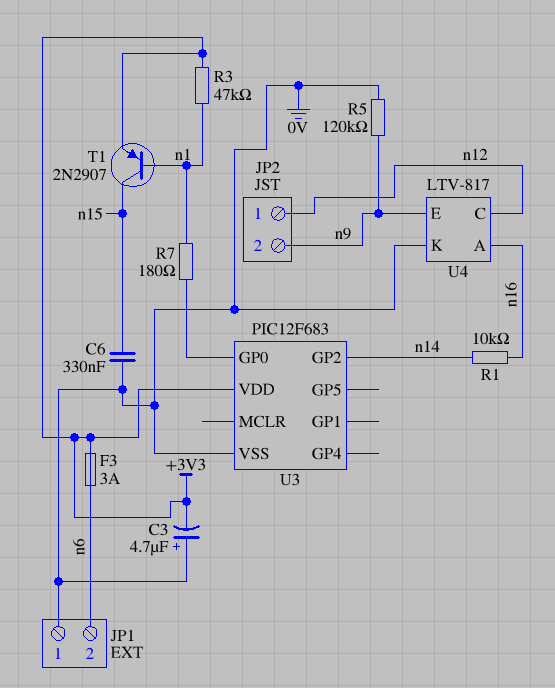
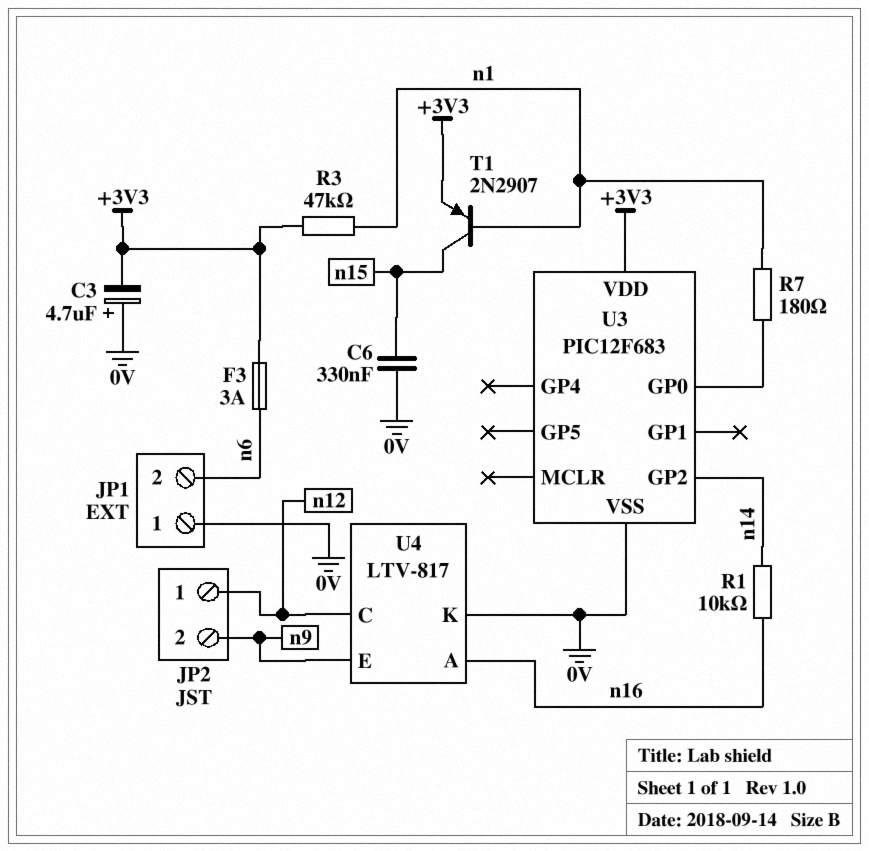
R5: 120k (0V, n9) -> none

